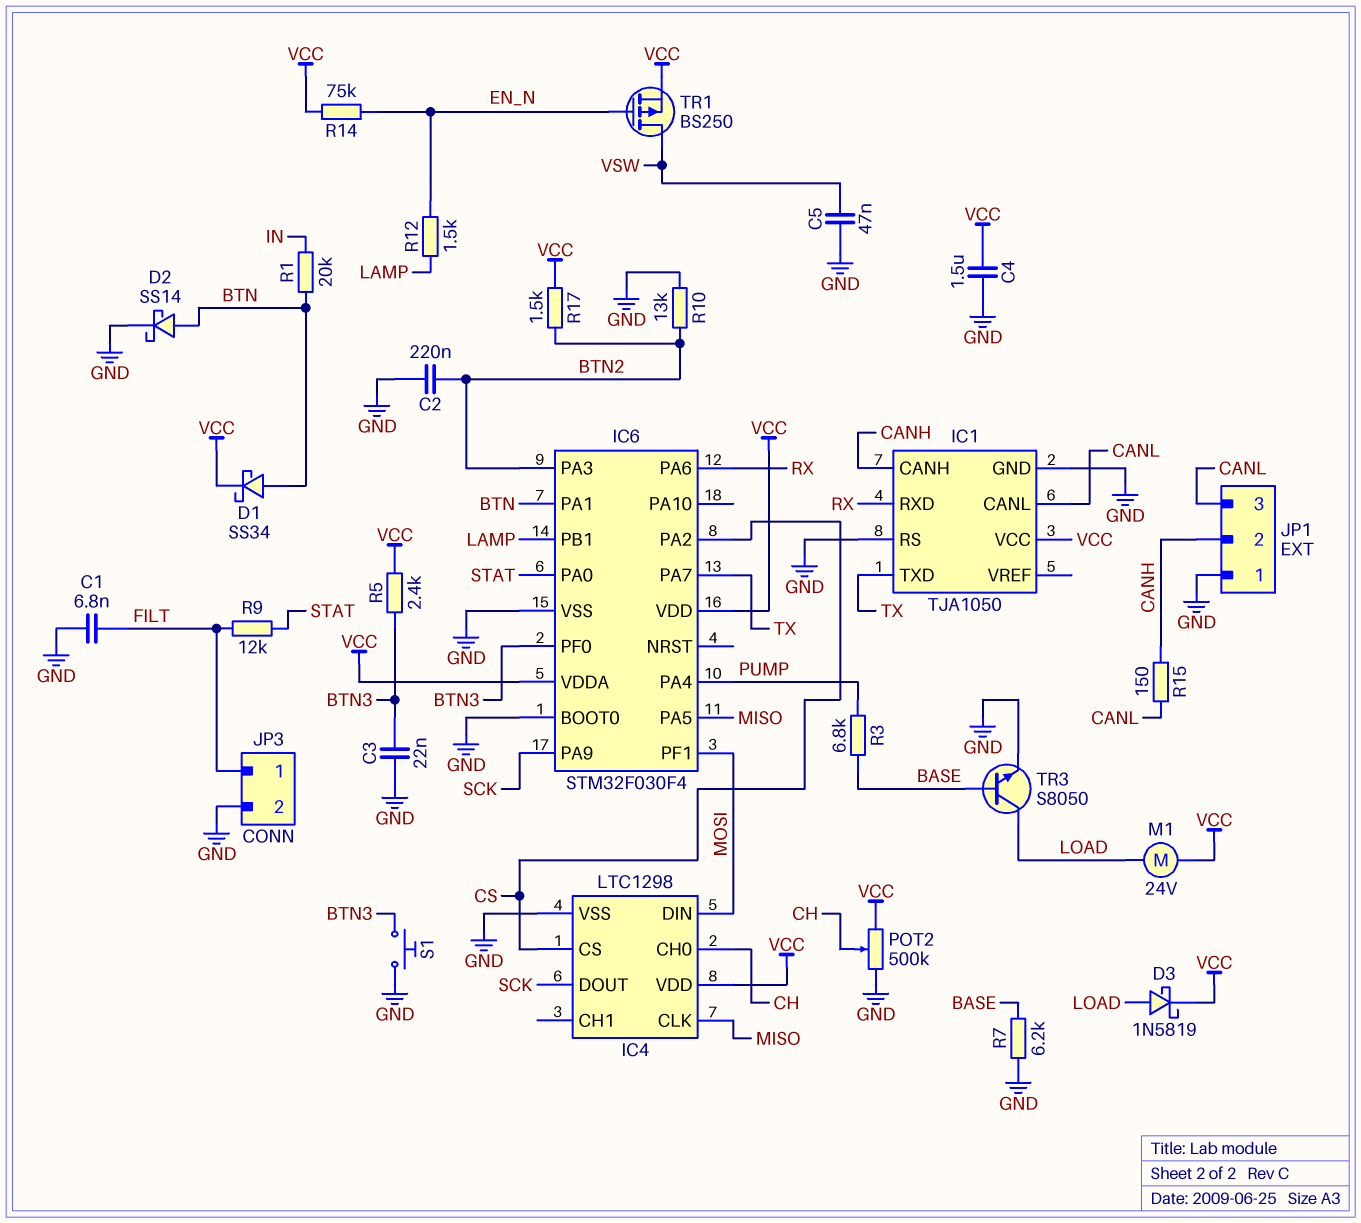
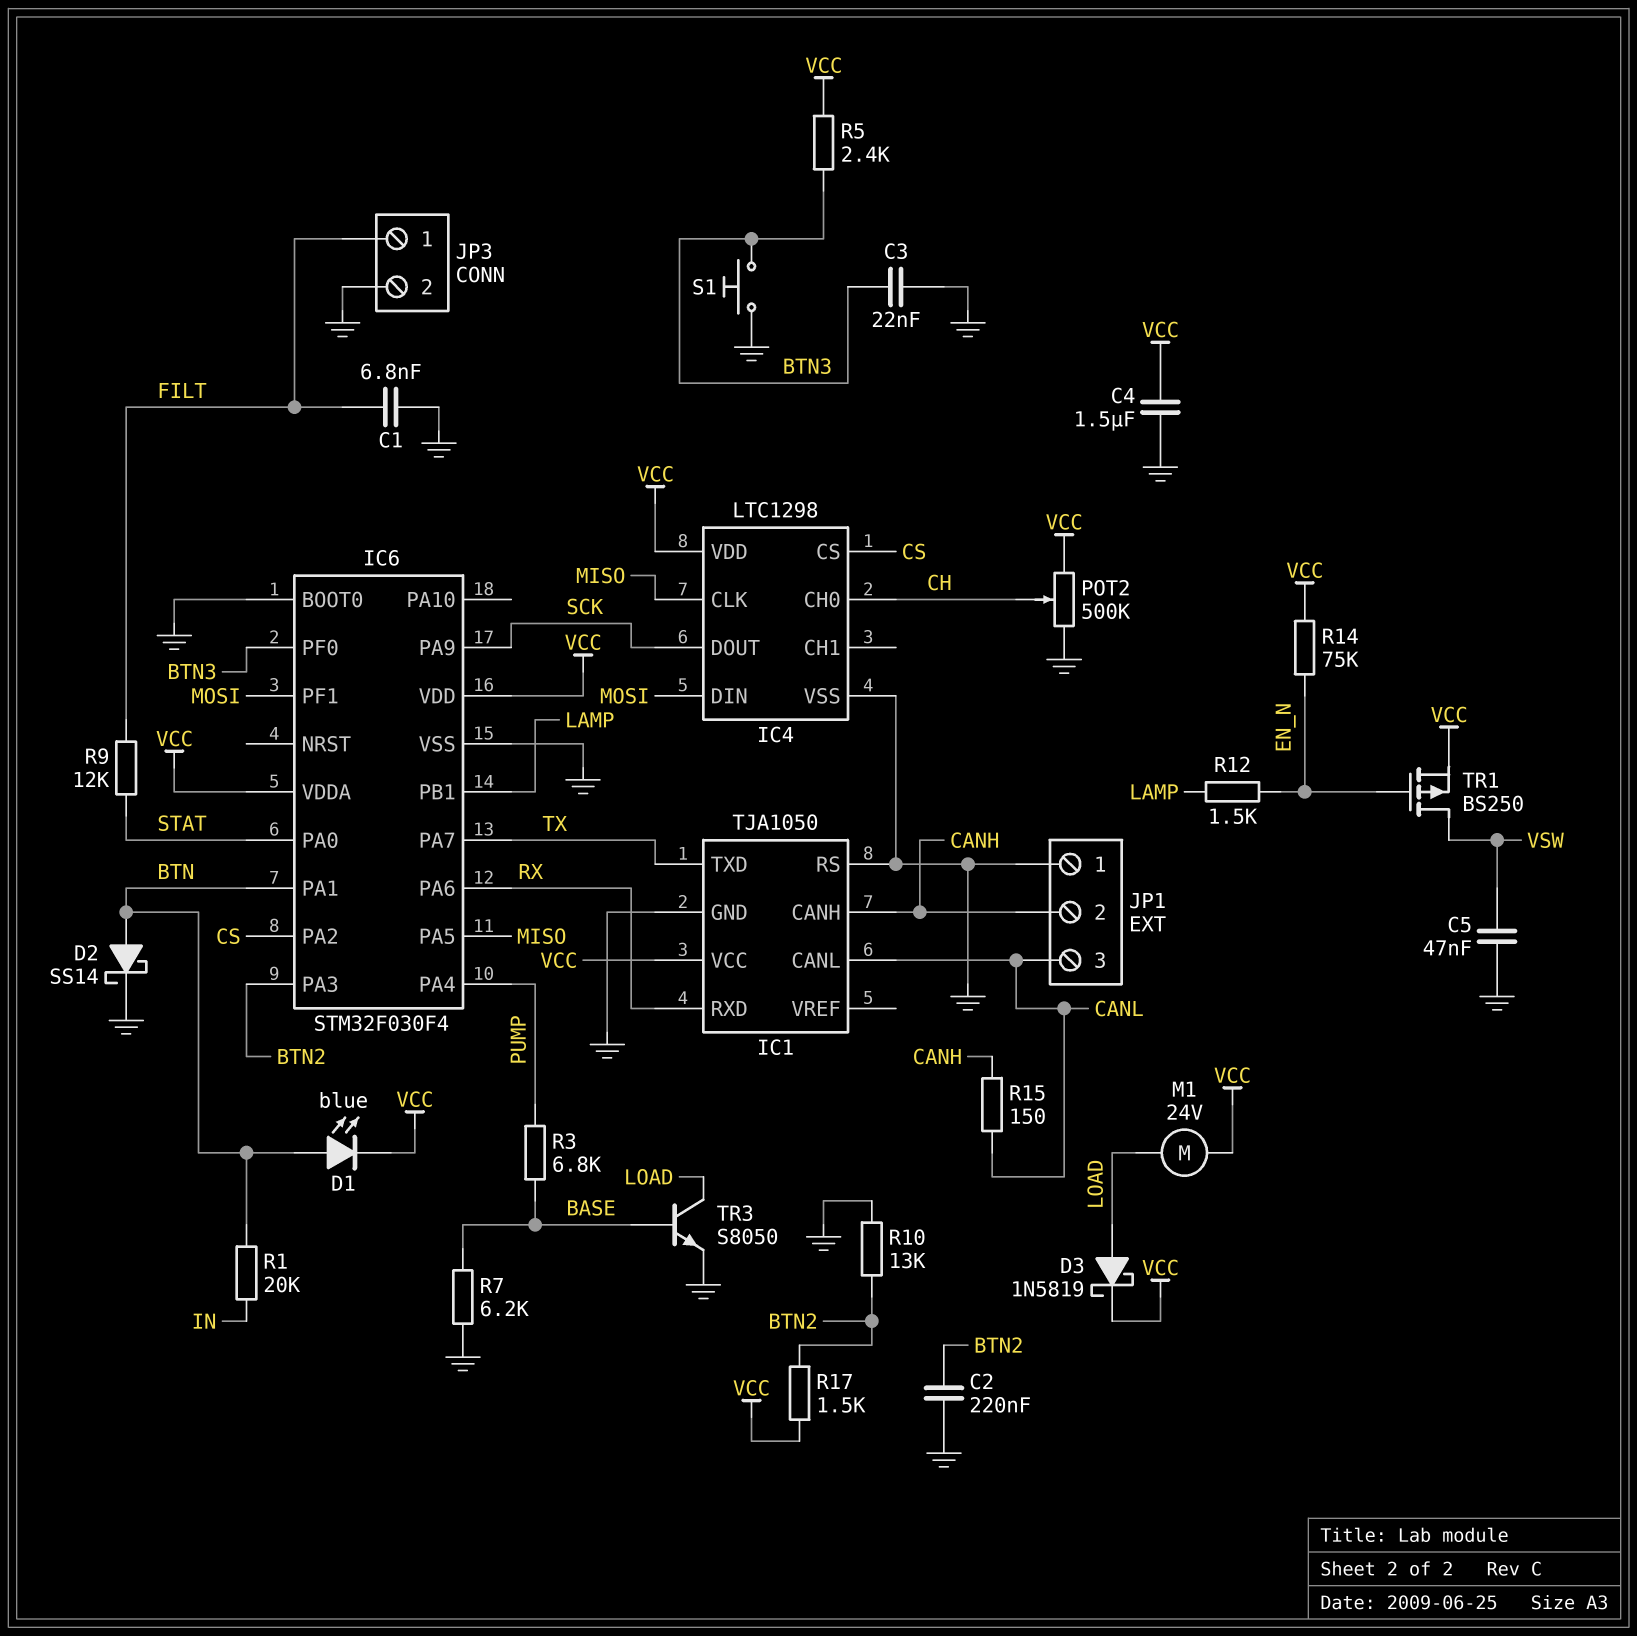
D1: schottky SS34 (A BTN, K VCC) -> LED blue (A BTN, K VCC)

